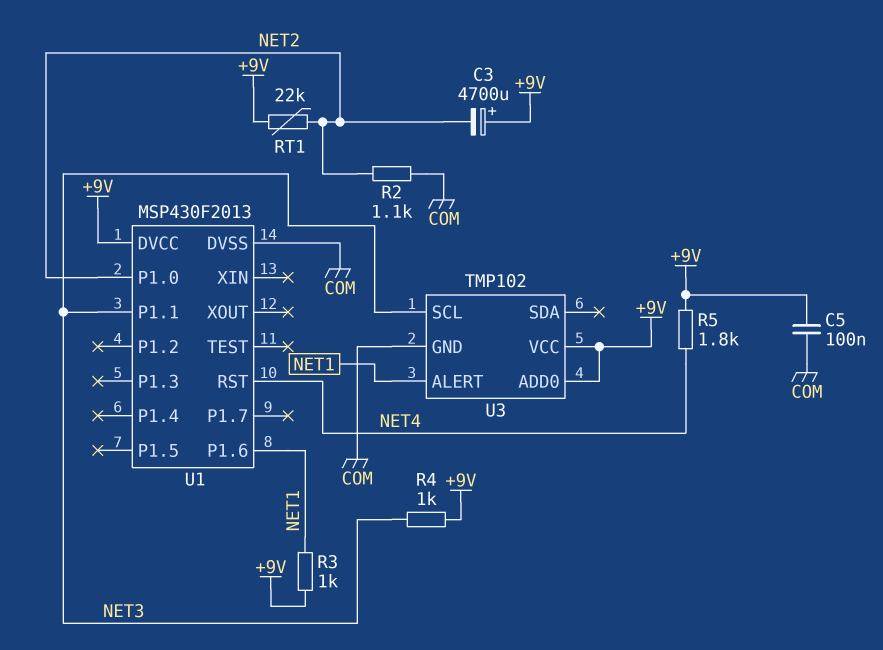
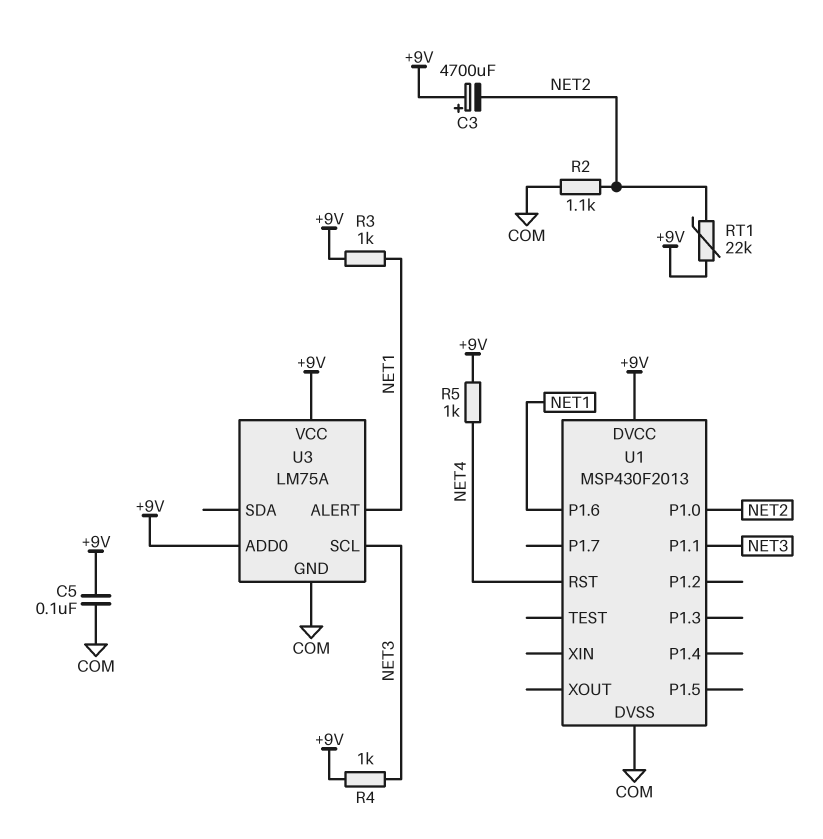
R5: 1.8k (+9V, NET4) -> 1k (+9V, NET4)
U3: TMP102 -> LM75A

